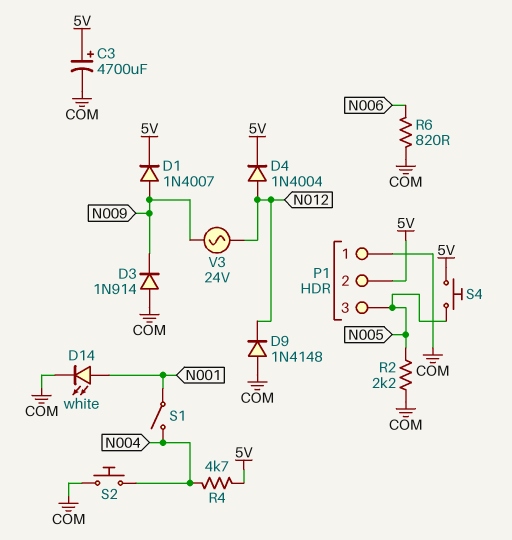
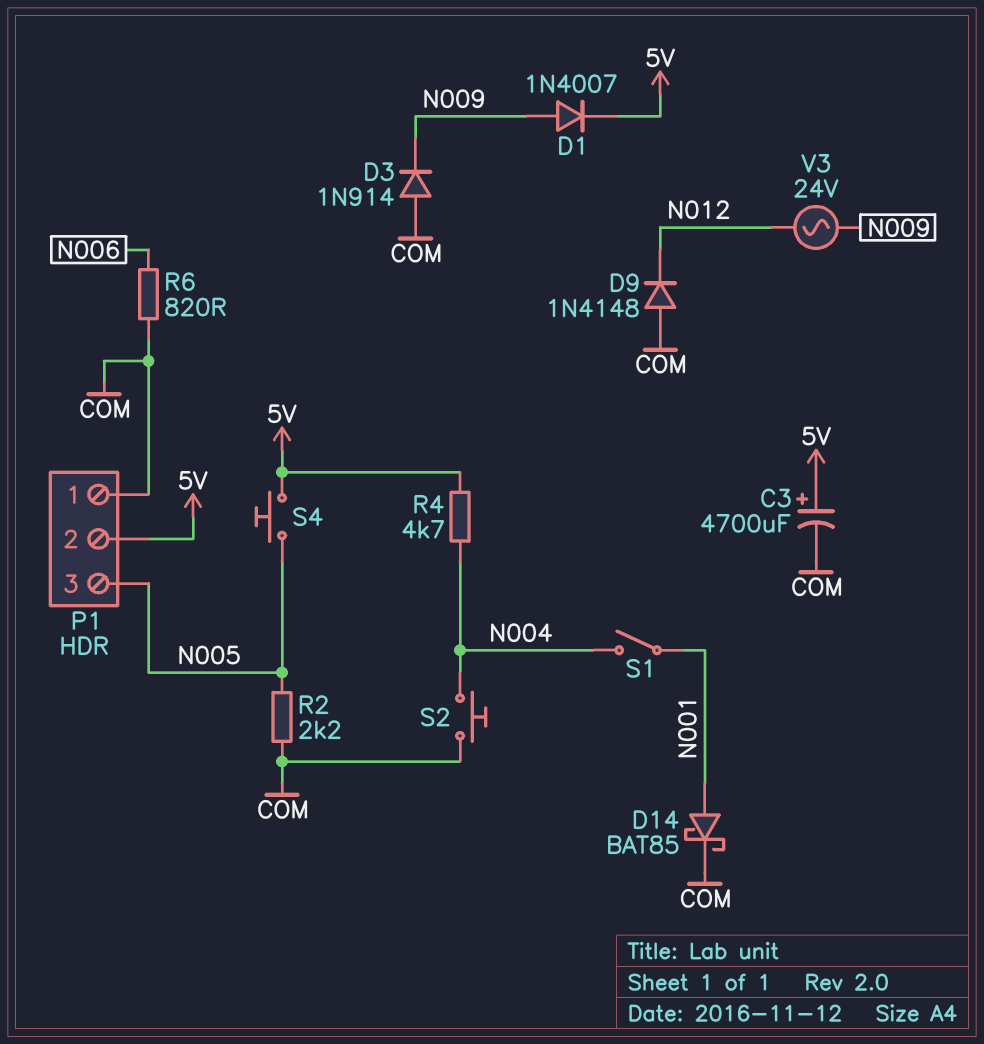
D4: diode 1N4004 (A N012, K 5V) -> none
D14: LED white (A N001, K COM) -> schottky BAT85 (A N001, K COM)

